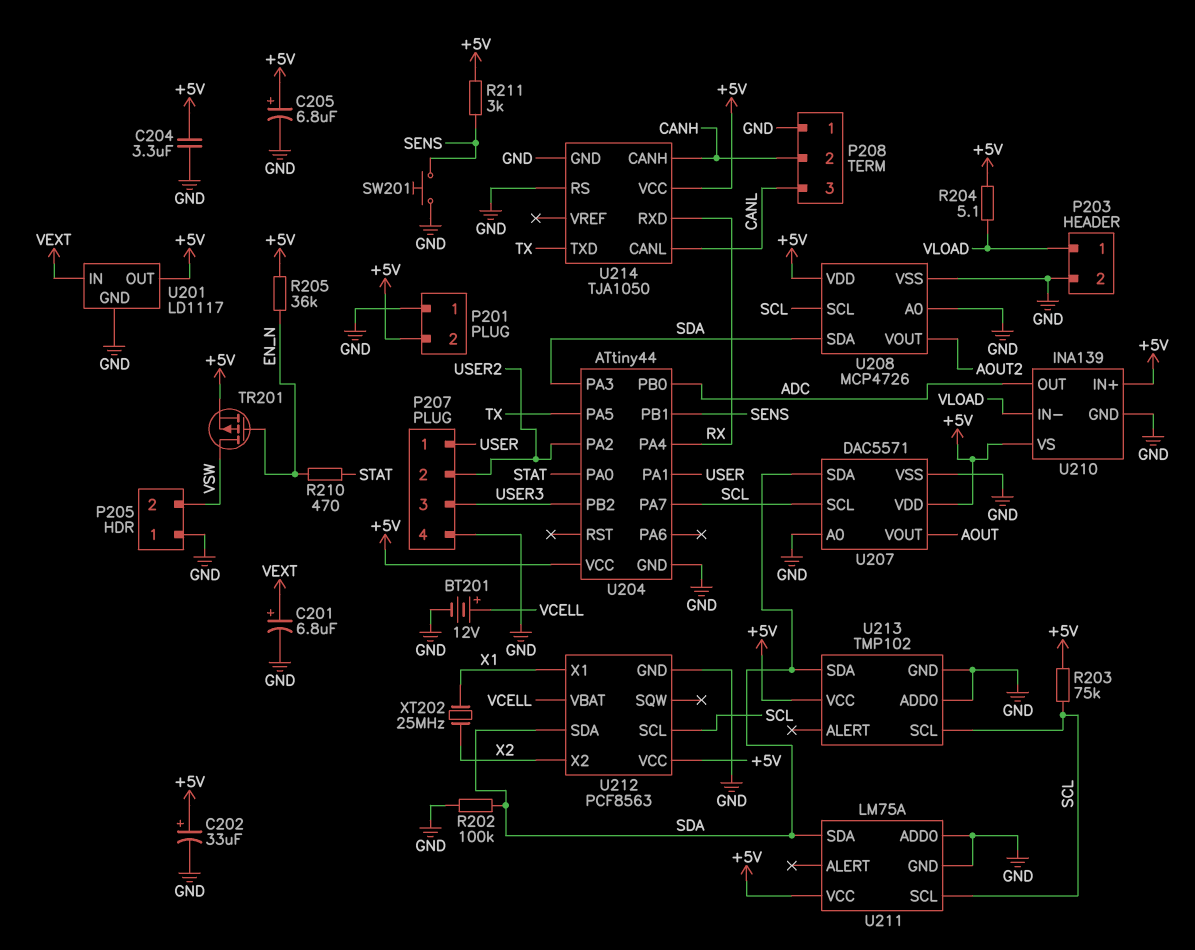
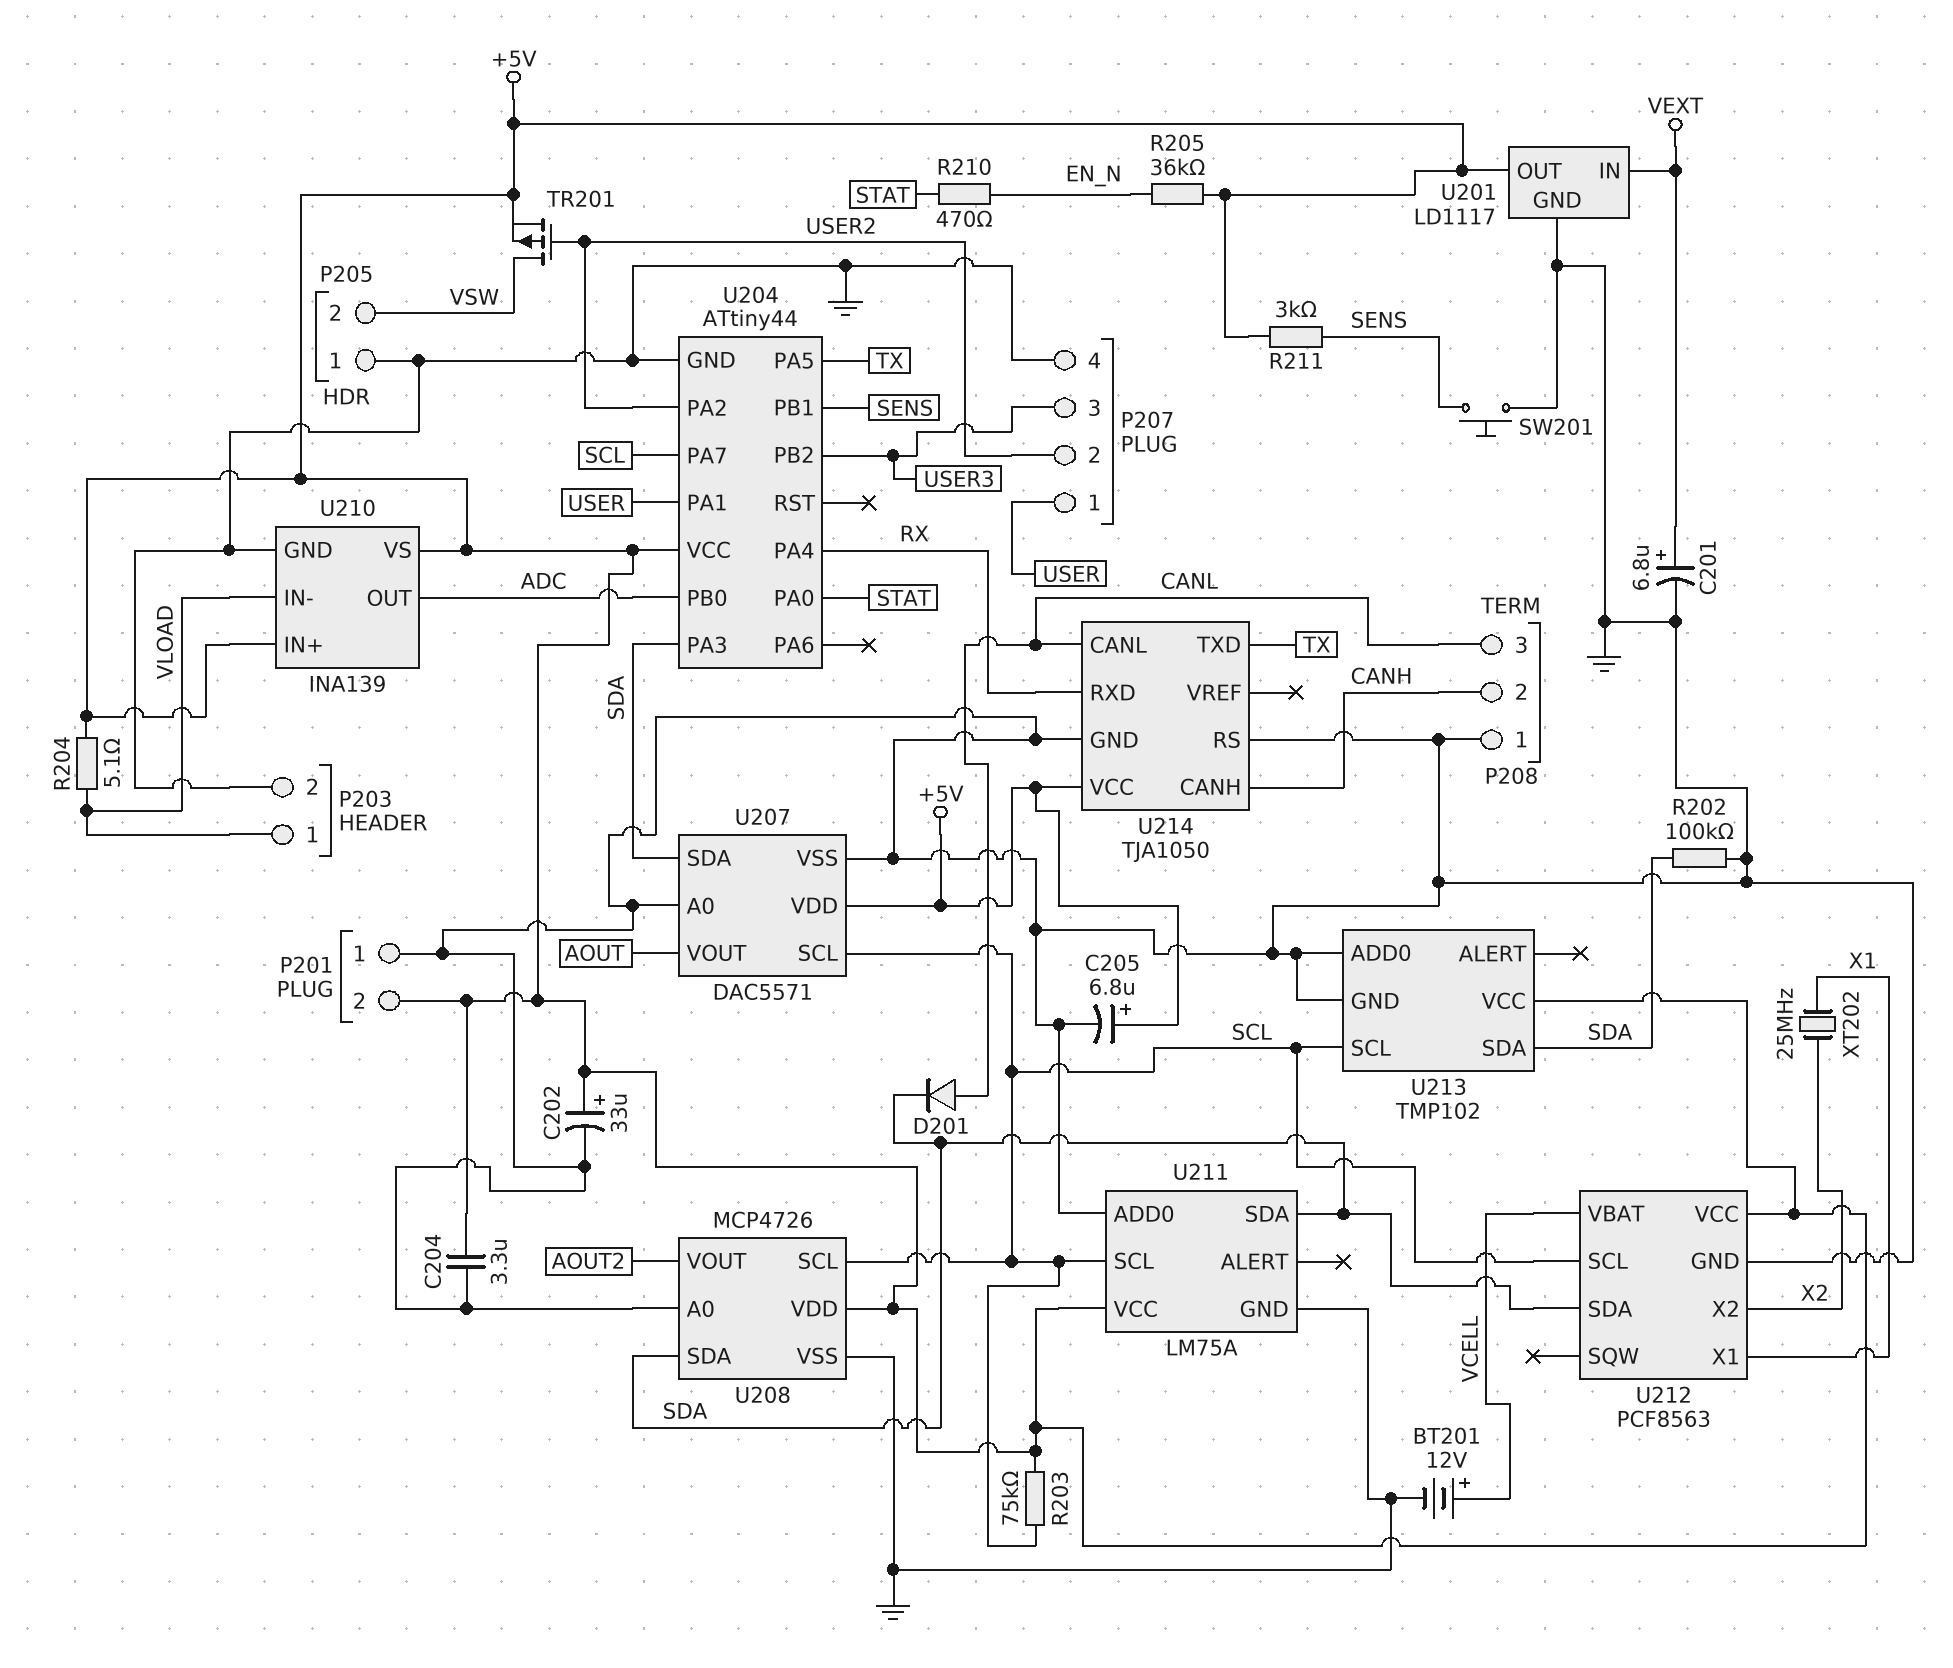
D201: none -> diode (A CANL, K SDA)
TR201: PMOS (G EN_N, D VSW, S +5V) -> PMOS (G USER2, D VSW, S +5V)

